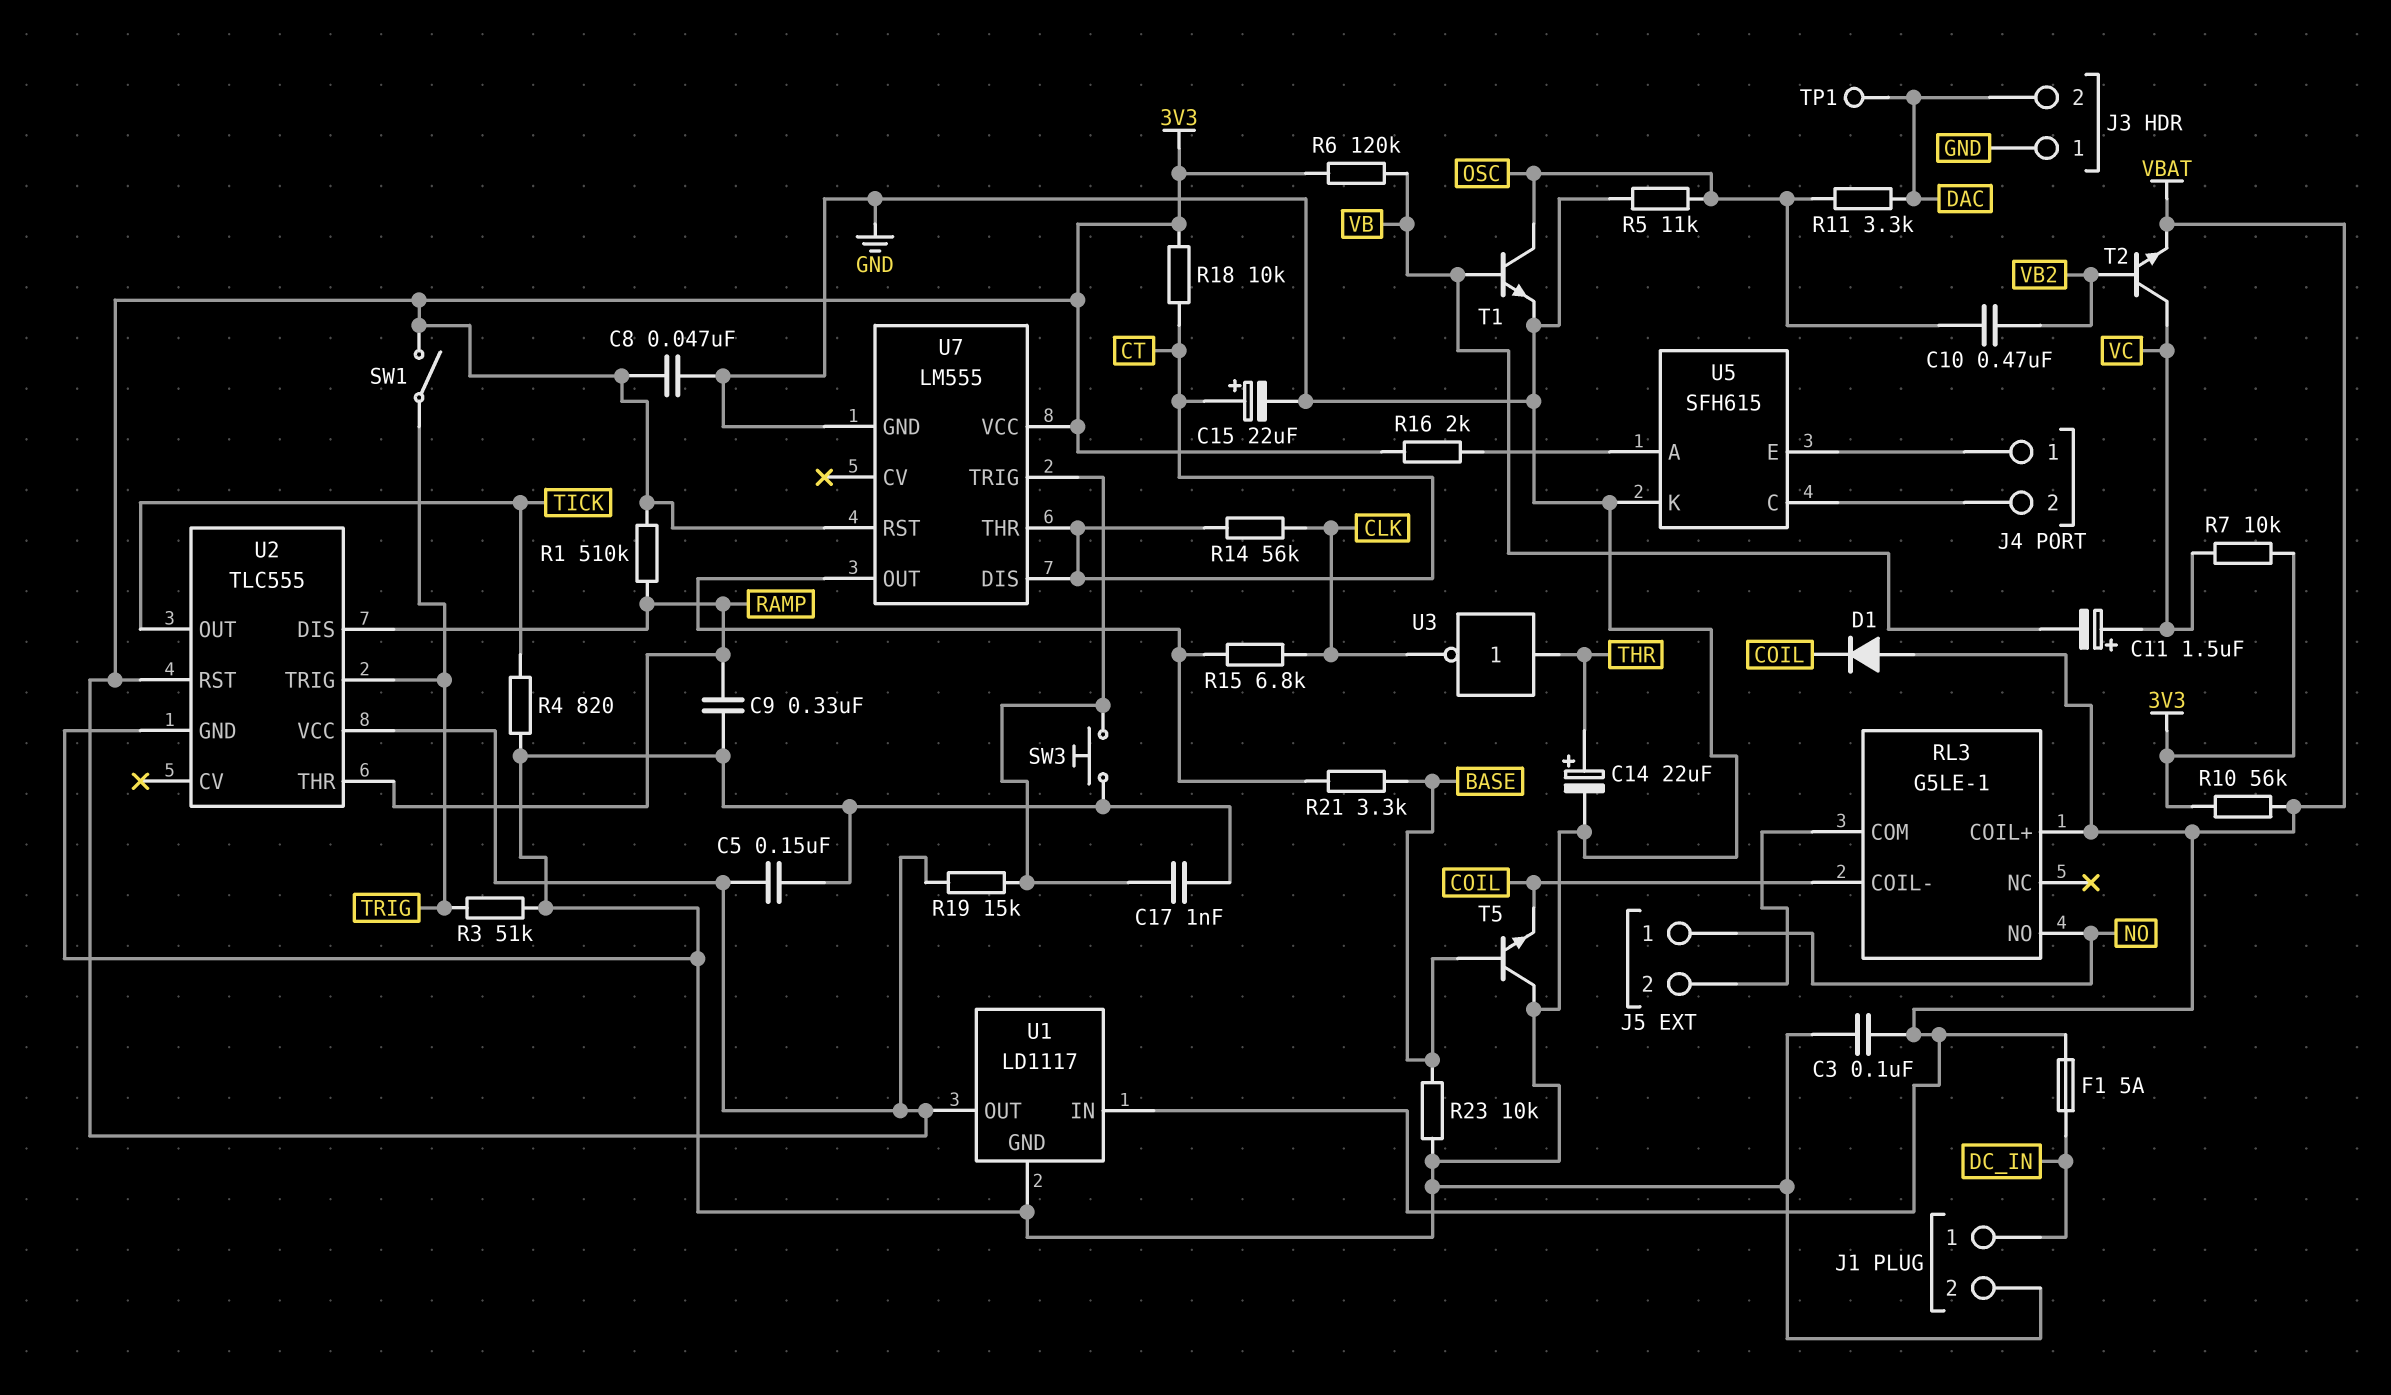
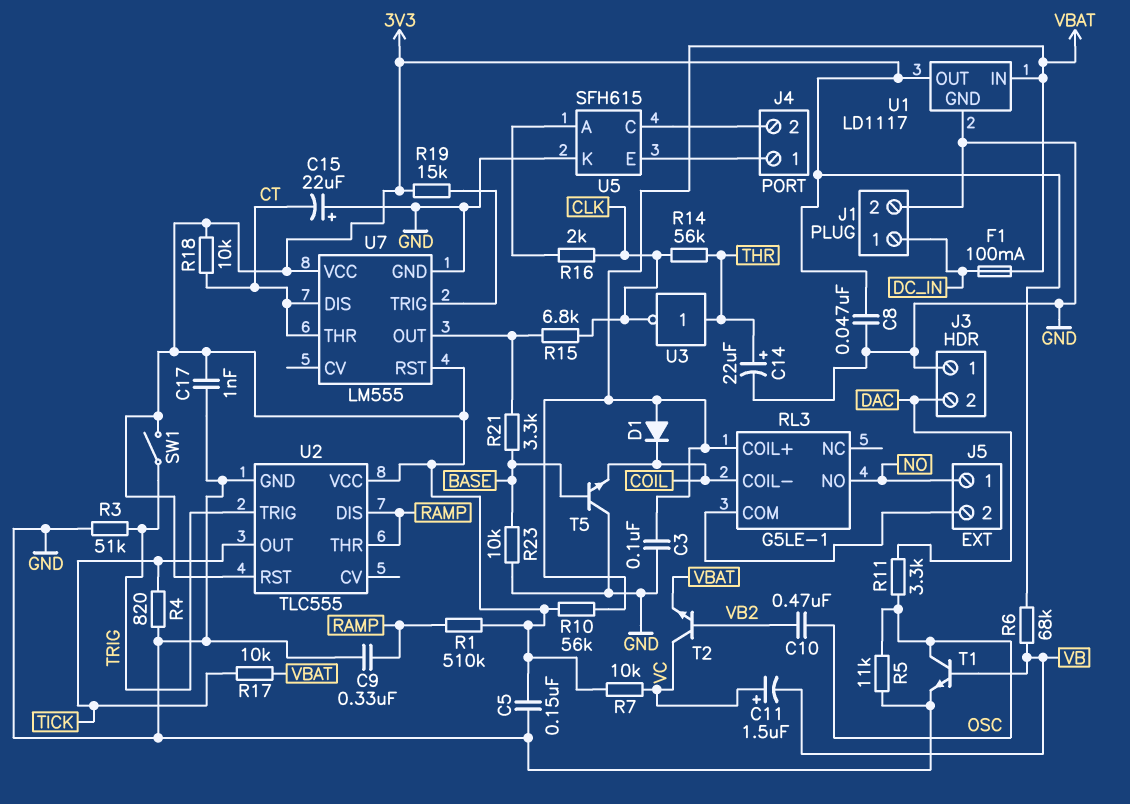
C15: 22uF (plus CT, minus GND) -> 22uF (plus GND, minus CT)
C17: 1nF (GND, U7/TRIG) -> 1nF (3V3, GND)
F1: 5A (DC_IN, VBAT) -> 100mA (DC_IN, VBAT)
R6: 120k (3V3, VB) -> 68k (3V3, VB)
R14: 56k (CLK, CT) -> 56k (CLK, THR)
R16: 2k (3V3, U5/A) -> 2k (CLK, U5/A)
R17: none -> 10k (TICK, VBAT)
SW3: button (GND, U7/TRIG) -> none
TP1: test point (DAC) -> none

